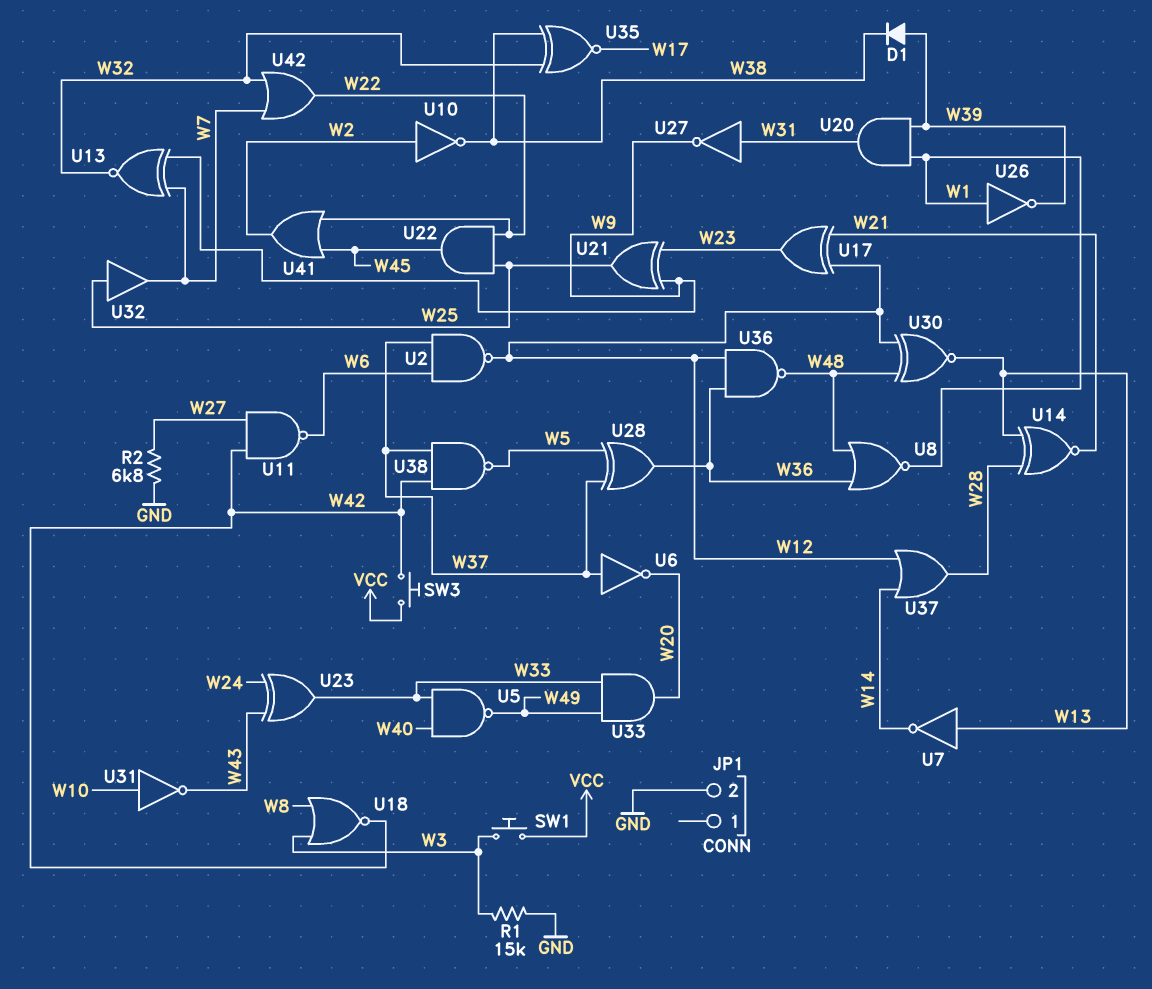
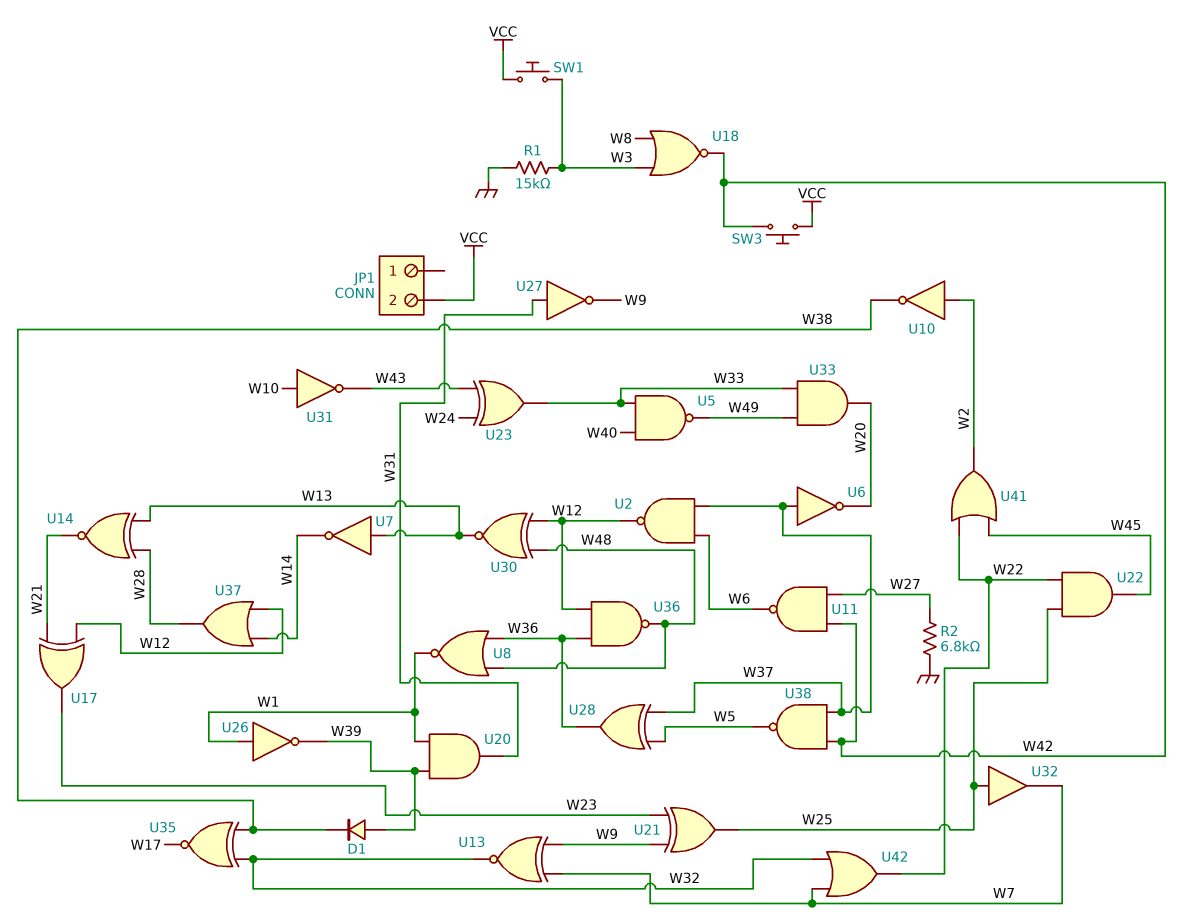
JP1 pin 2: GND -> VCC

